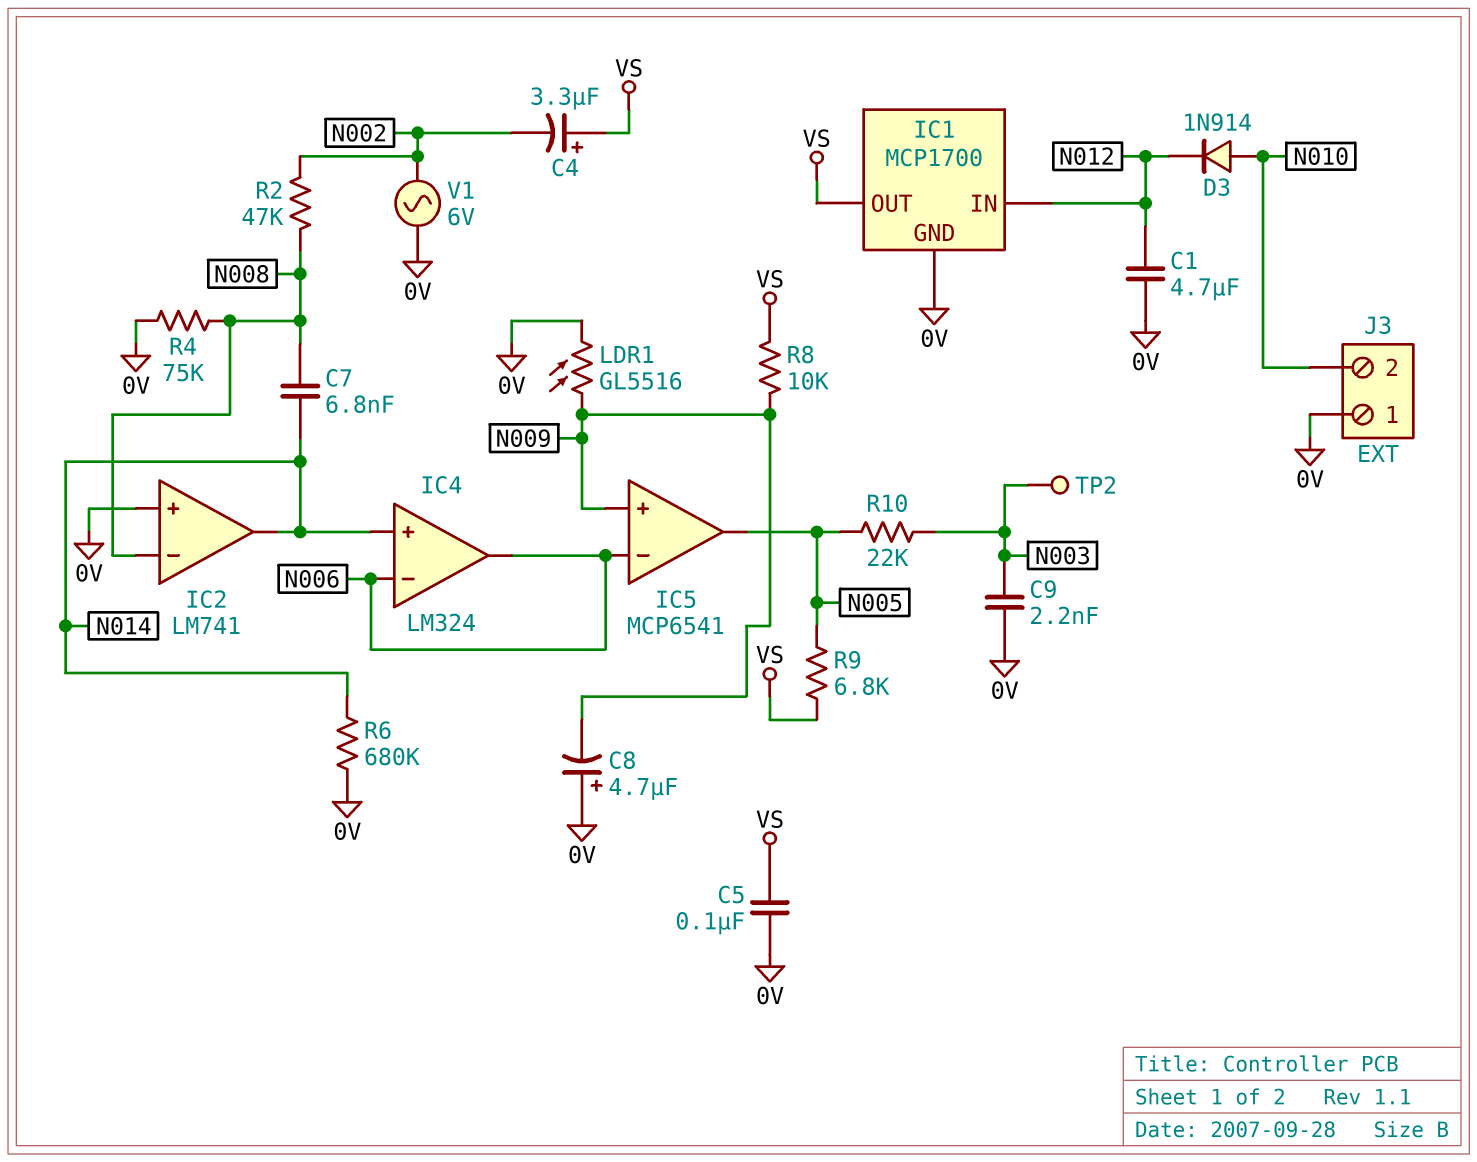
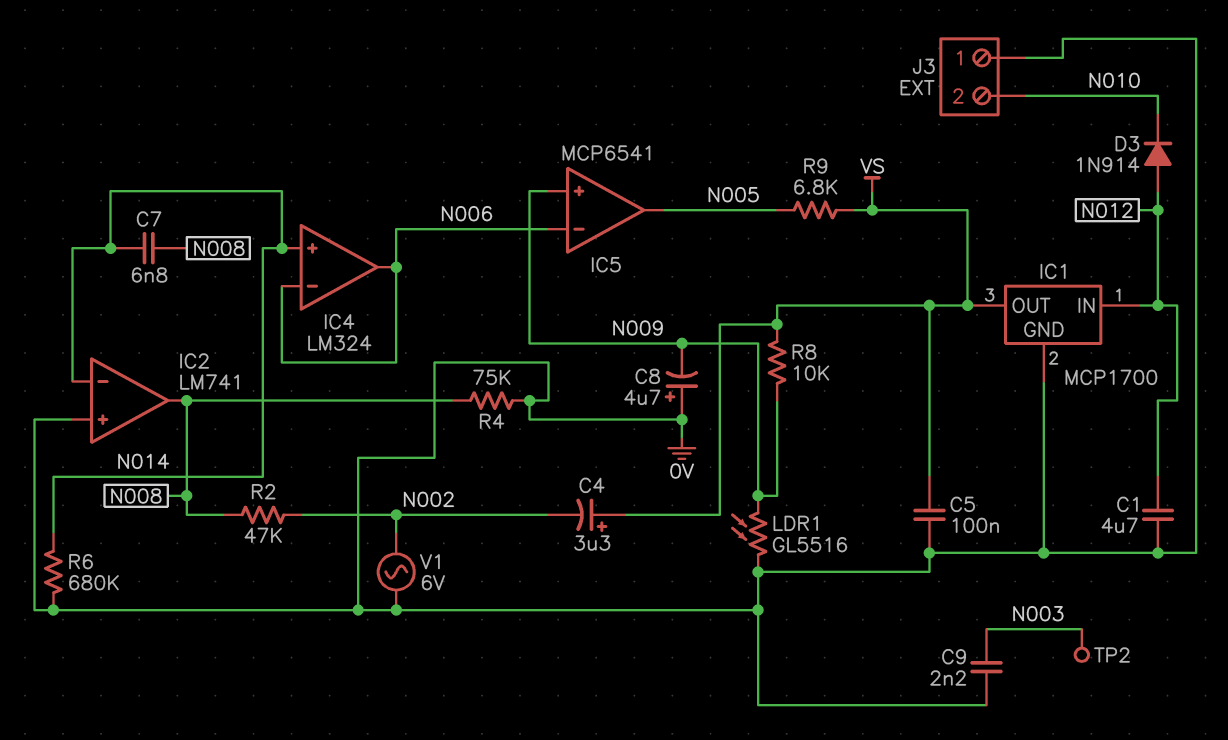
D3: diode 1N914 (A N010, K N012) -> diode 1N914 (A N012, K N010)
IC2 pin in-: N008 -> N014
IC2 pin out: N014 -> N008
R10: 22k (N003, N005) -> none

